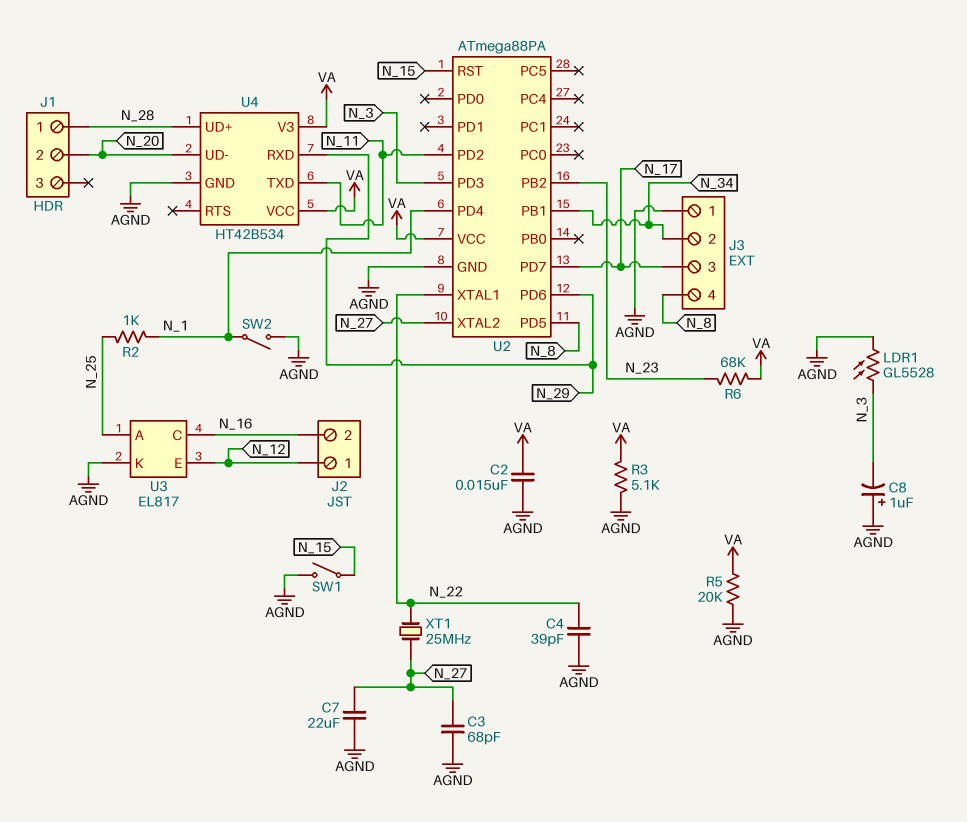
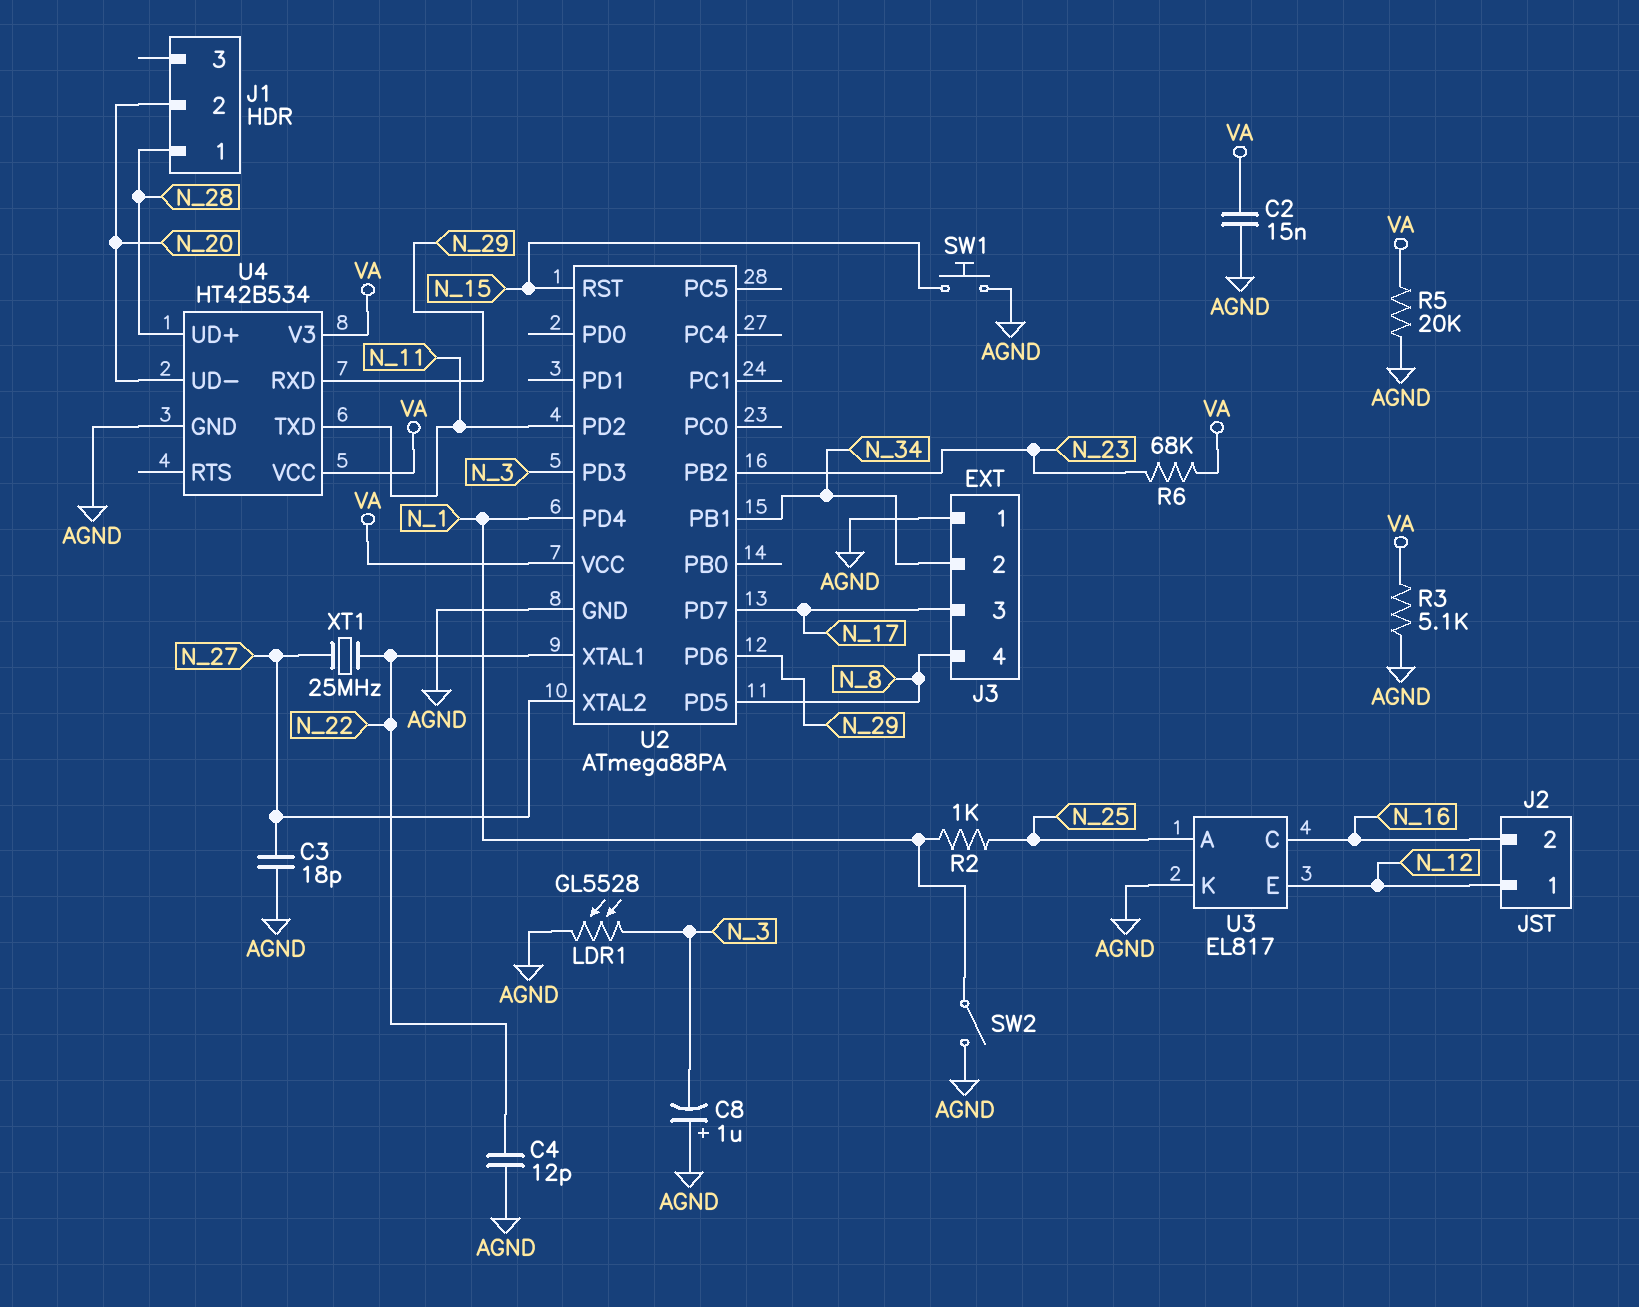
C3: 68pF (AGND, N_27) -> 18pF (AGND, N_27)
C4: 39pF (AGND, N_22) -> 12pF (AGND, N_22)
C7: 22uF (AGND, N_27) -> none
SW1: switch (AGND, N_15) -> button (AGND, N_15)

